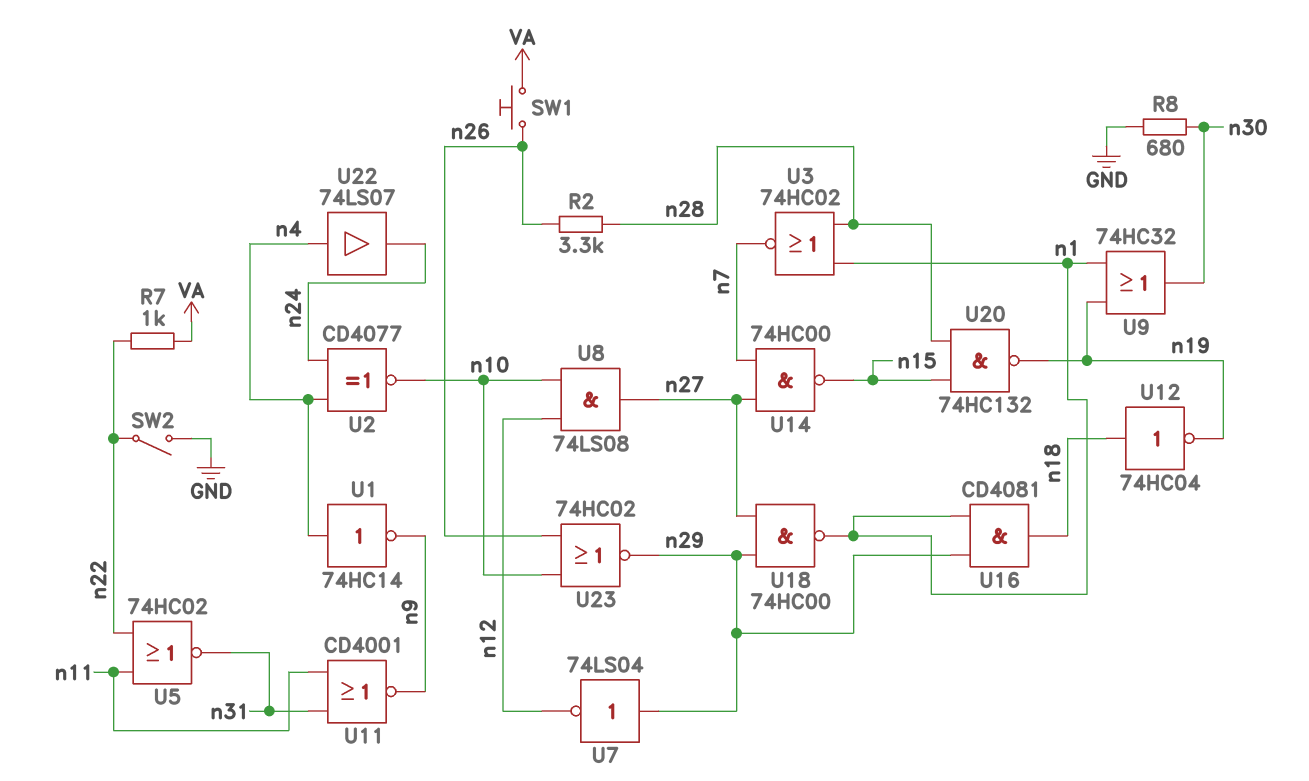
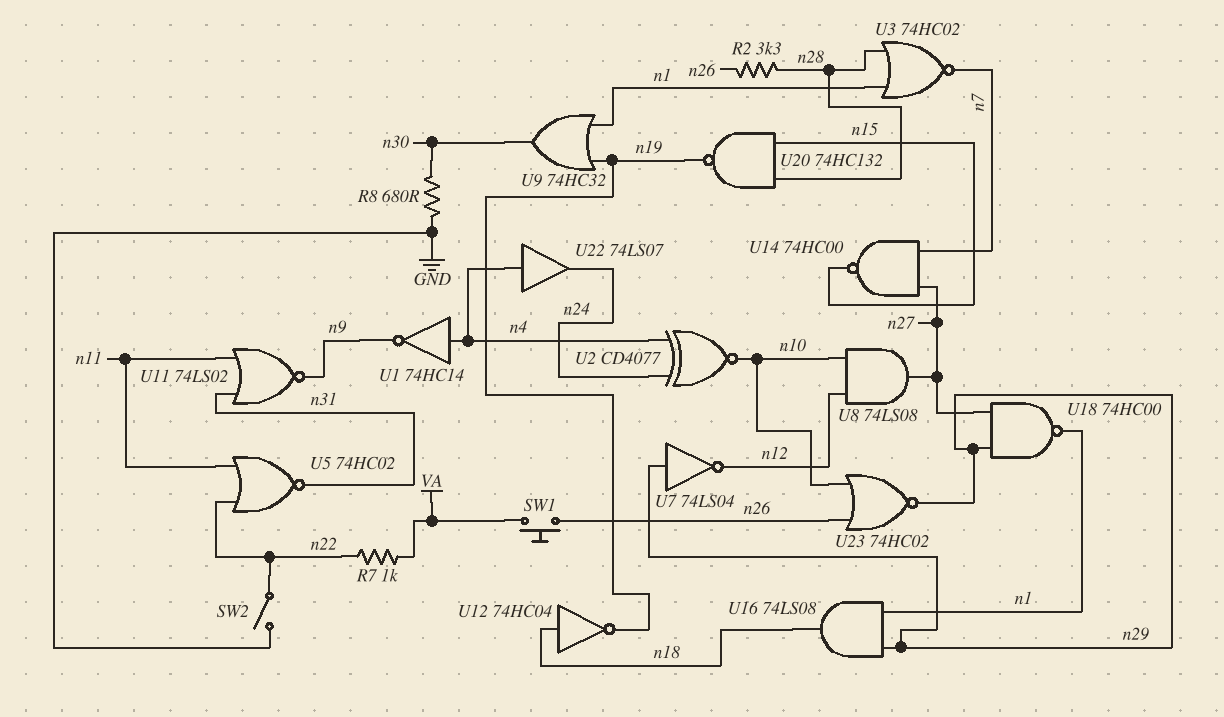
U11: NOR CD4001 (in n11, in n31, out n9) -> NOR 74LS02 (in n11, in n31, out n9)
U16: AND CD4081 (in n1, in n29, out n18) -> AND 74LS08 (in n1, in n29, out n18)

